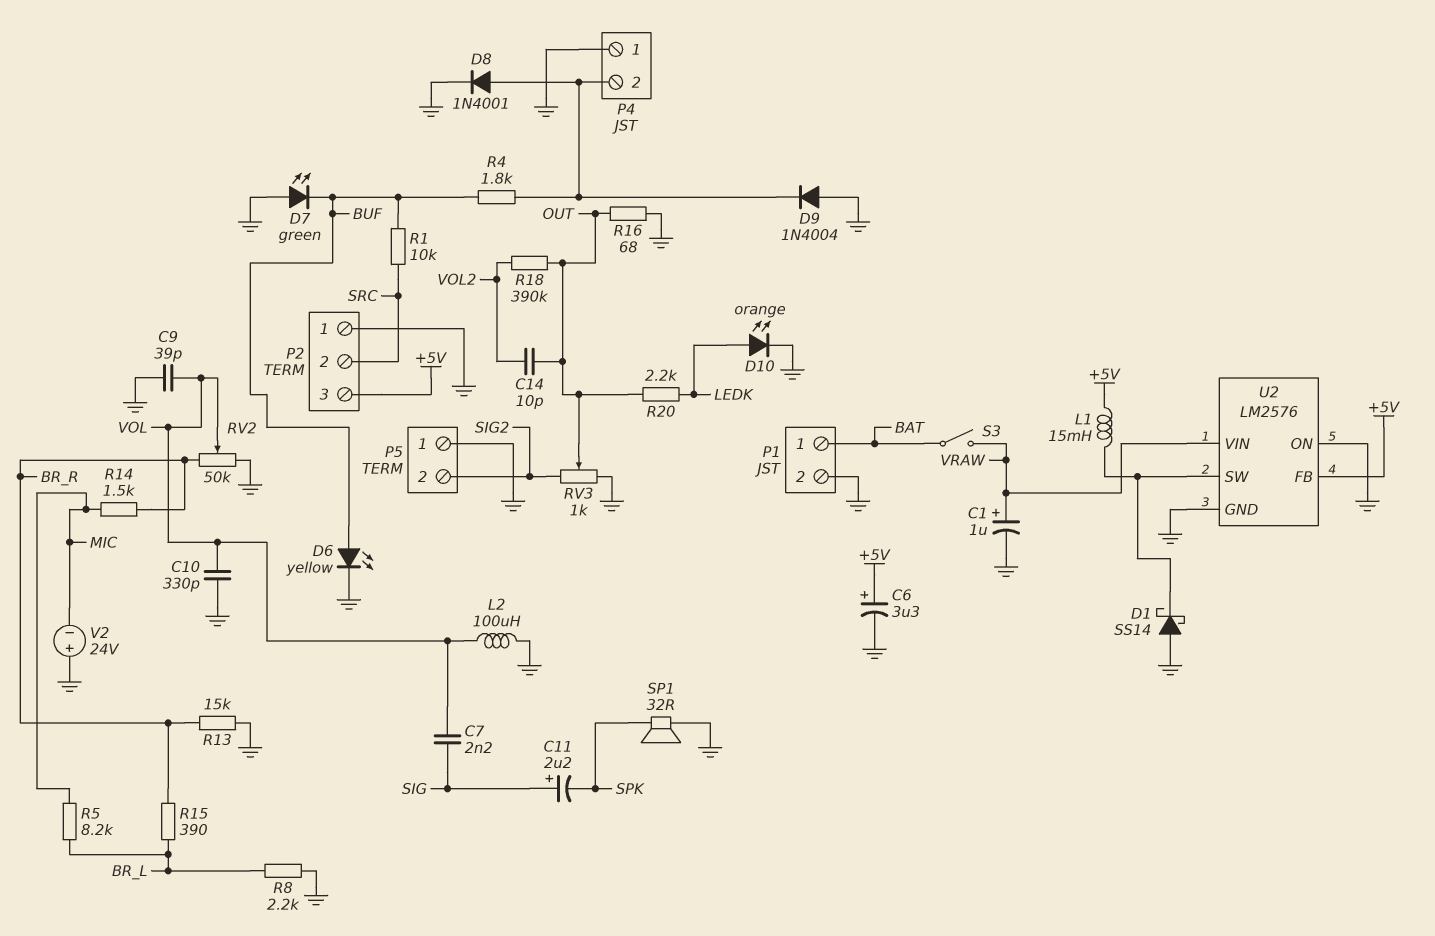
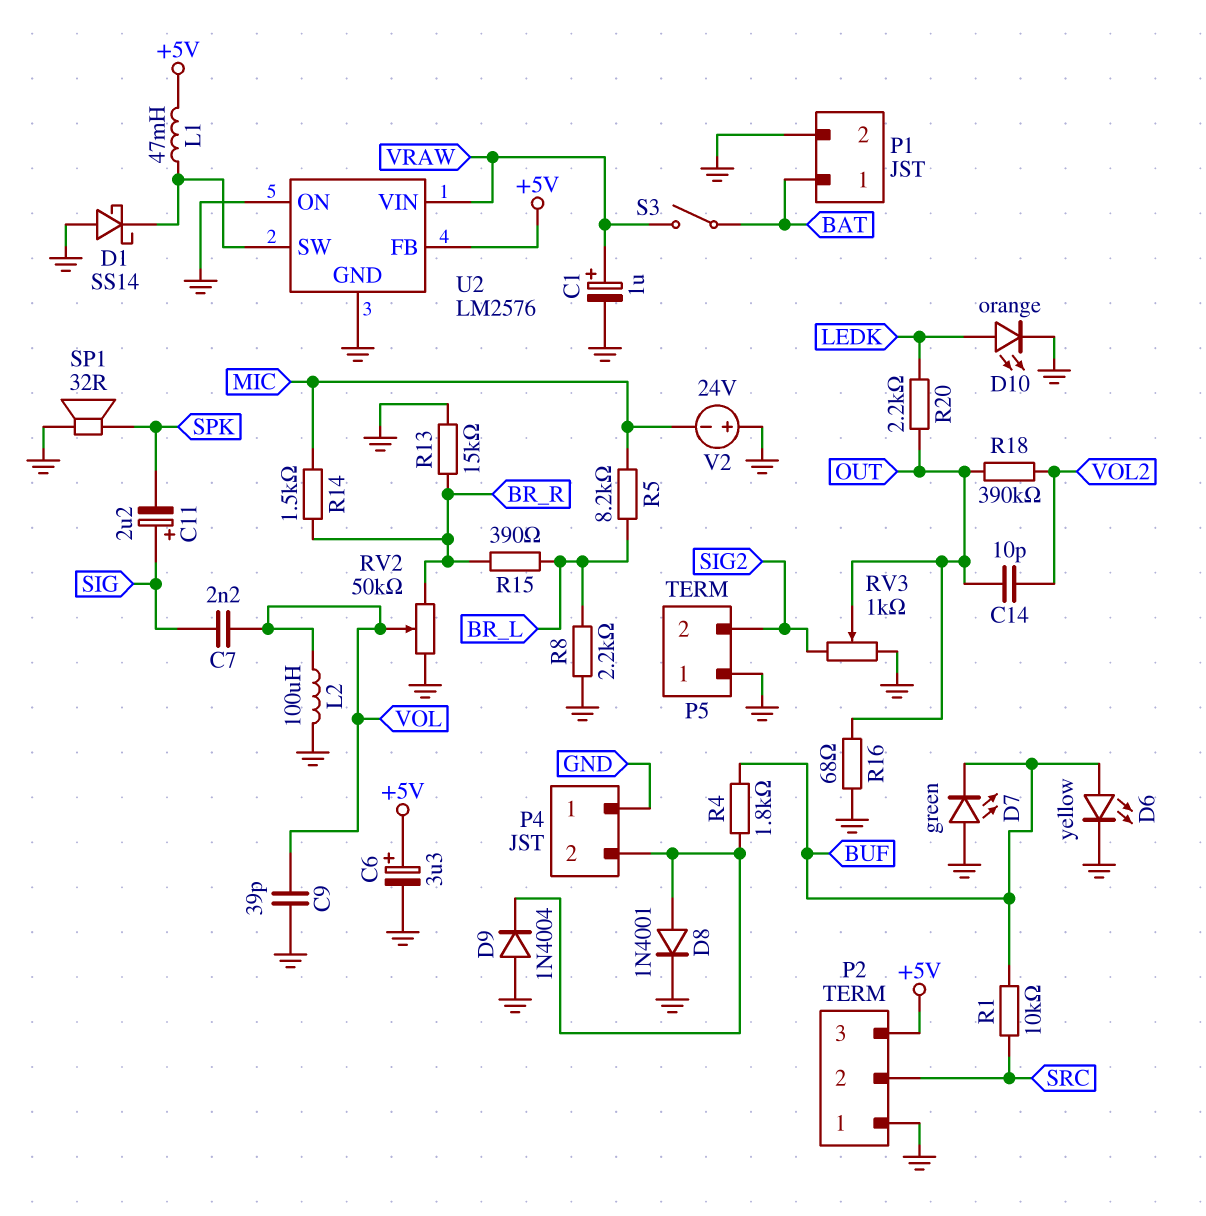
C10: 330pF (GND, VOL) -> none
L1: 15mH (+5V, U2/SW) -> 47mH (+5V, U2/SW)

